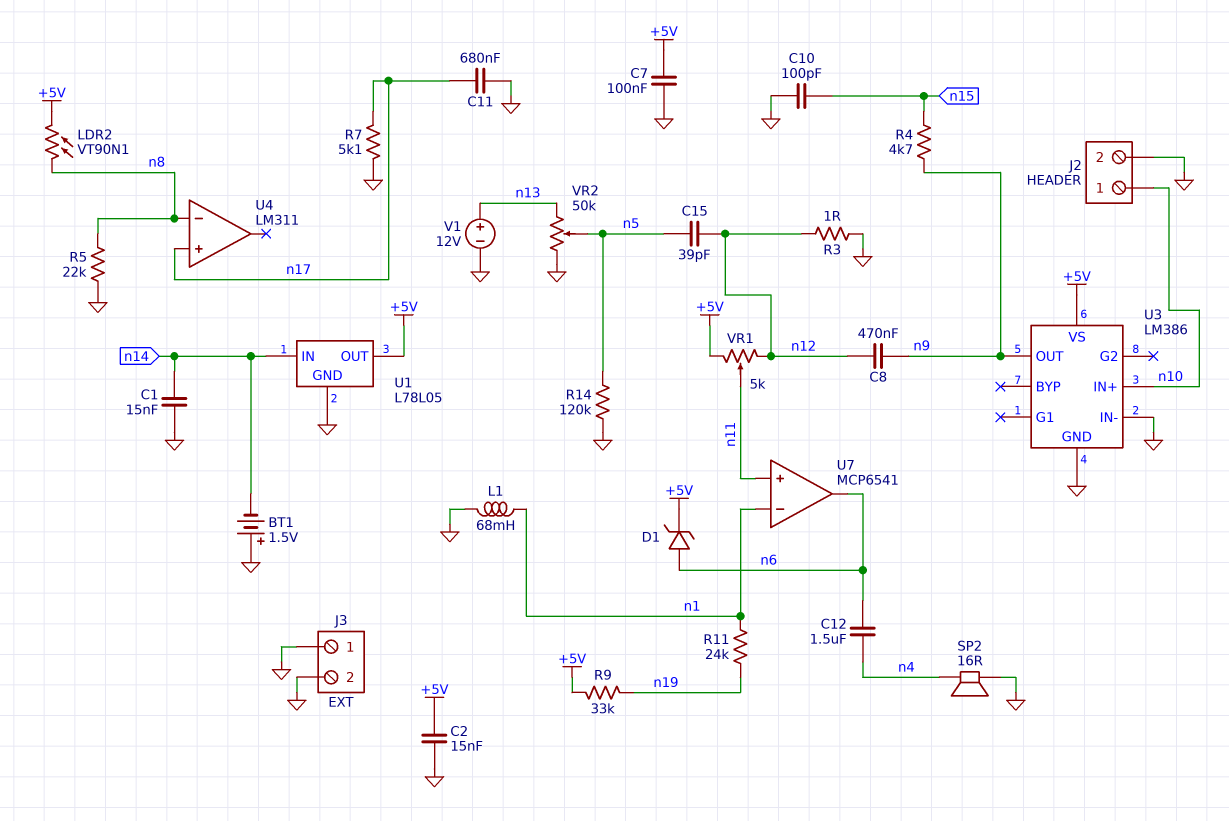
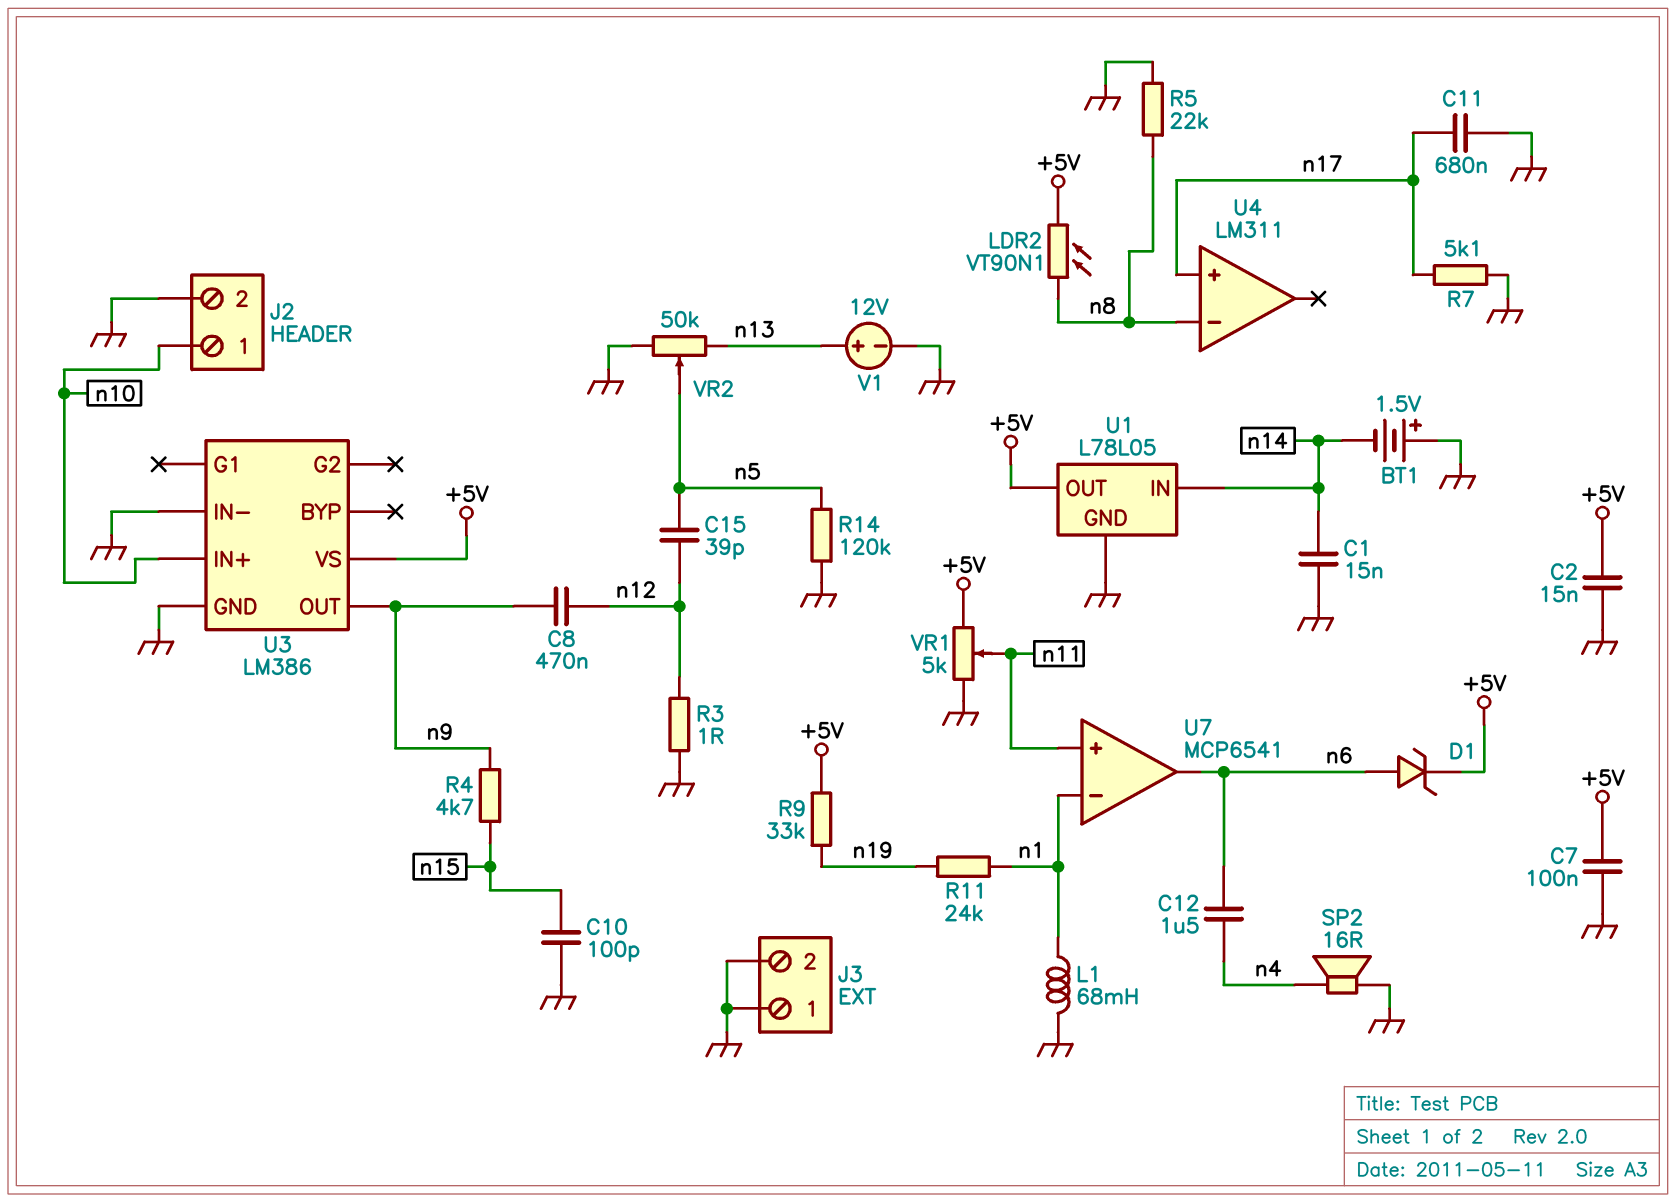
VR1: 5k (+5V, n12, wiper n11) -> 5k (+5V, GND, wiper n11)

